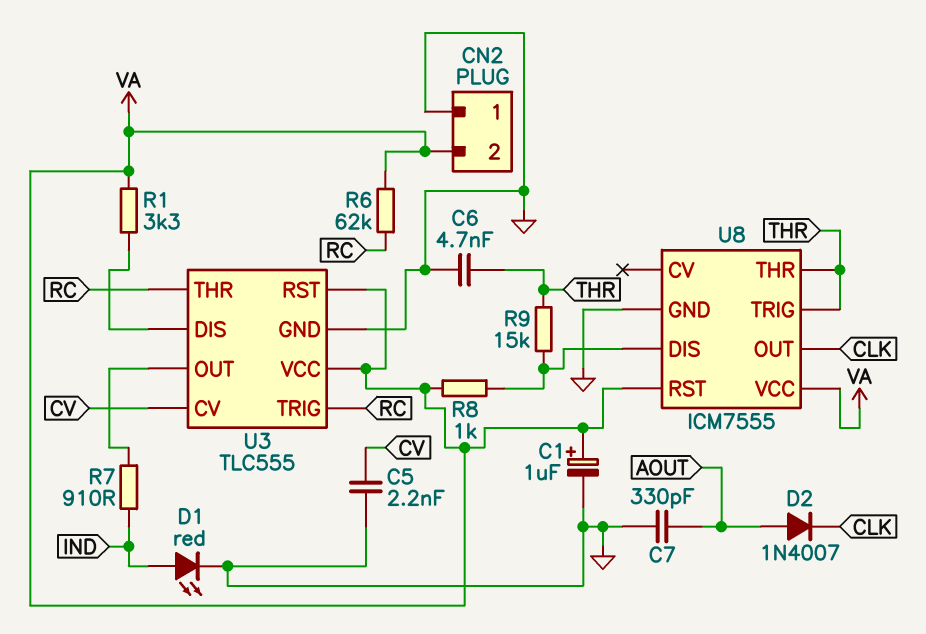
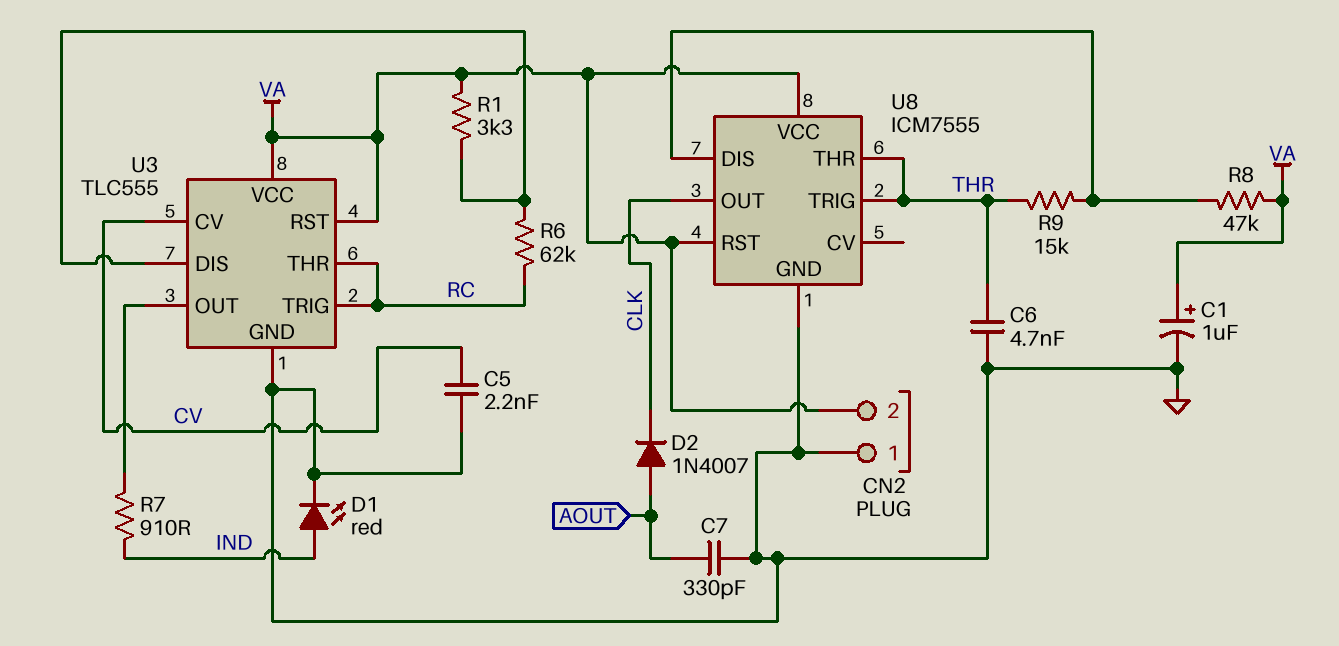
R6: 62k (RC, VA) -> 62k (RC, U3/DIS)
R8: 1k (U8/DIS, VA) -> 47k (U8/DIS, VA)

